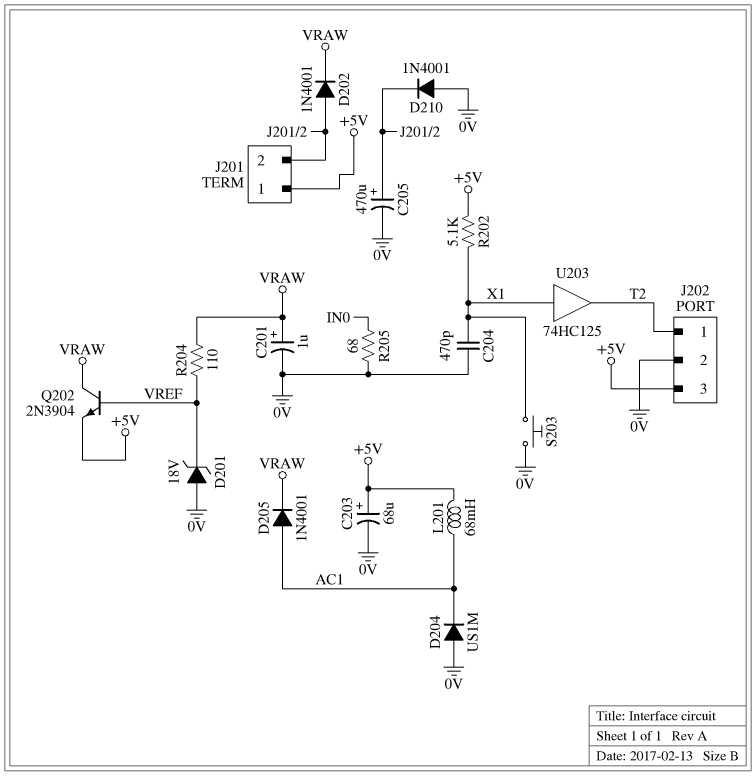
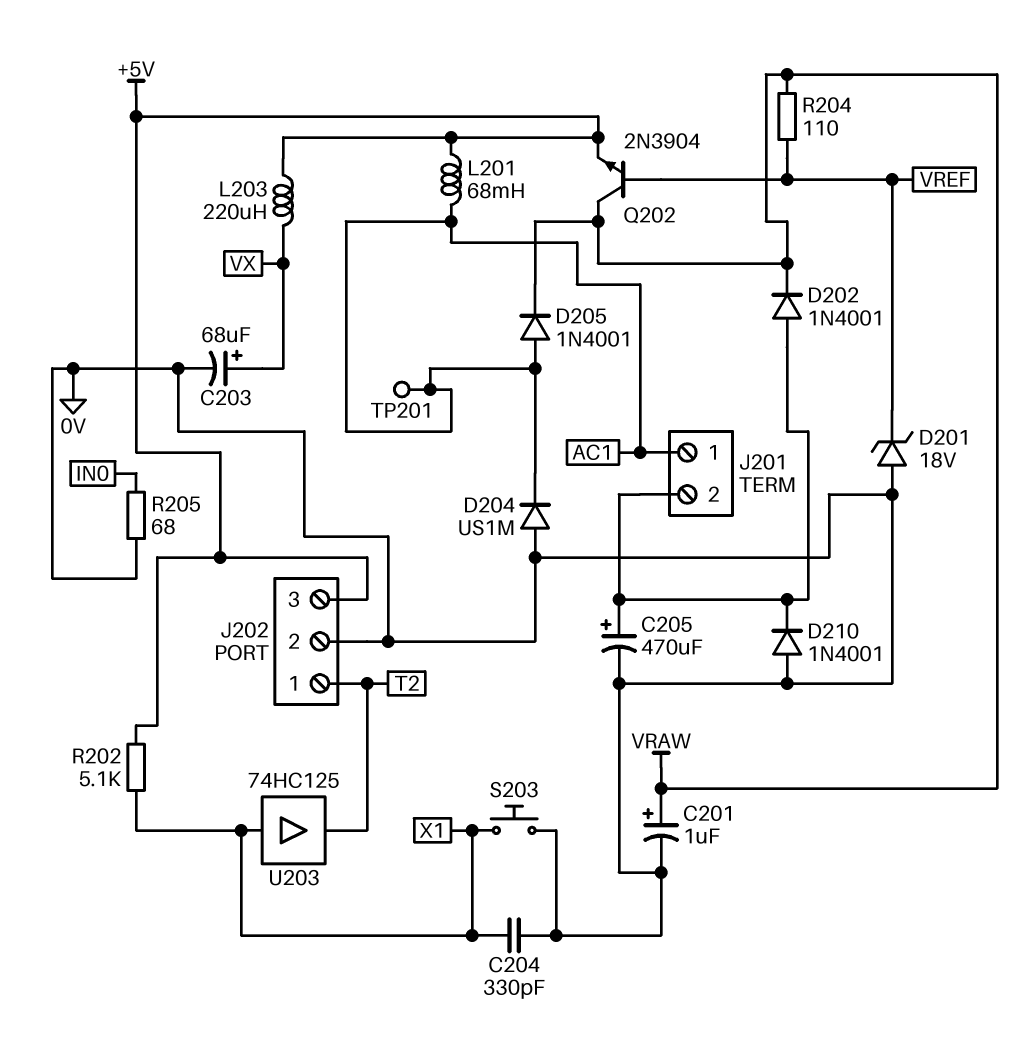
C203: 68uF (plus +5V, minus 0V) -> 68uF (plus VX, minus 0V)
C204: 470pF (0V, X1) -> 330pF (0V, X1)
J201 pin 1: +5V -> AC1
L203: none -> 220uH (+5V, VX)
TP201: none -> test point (AC1)

